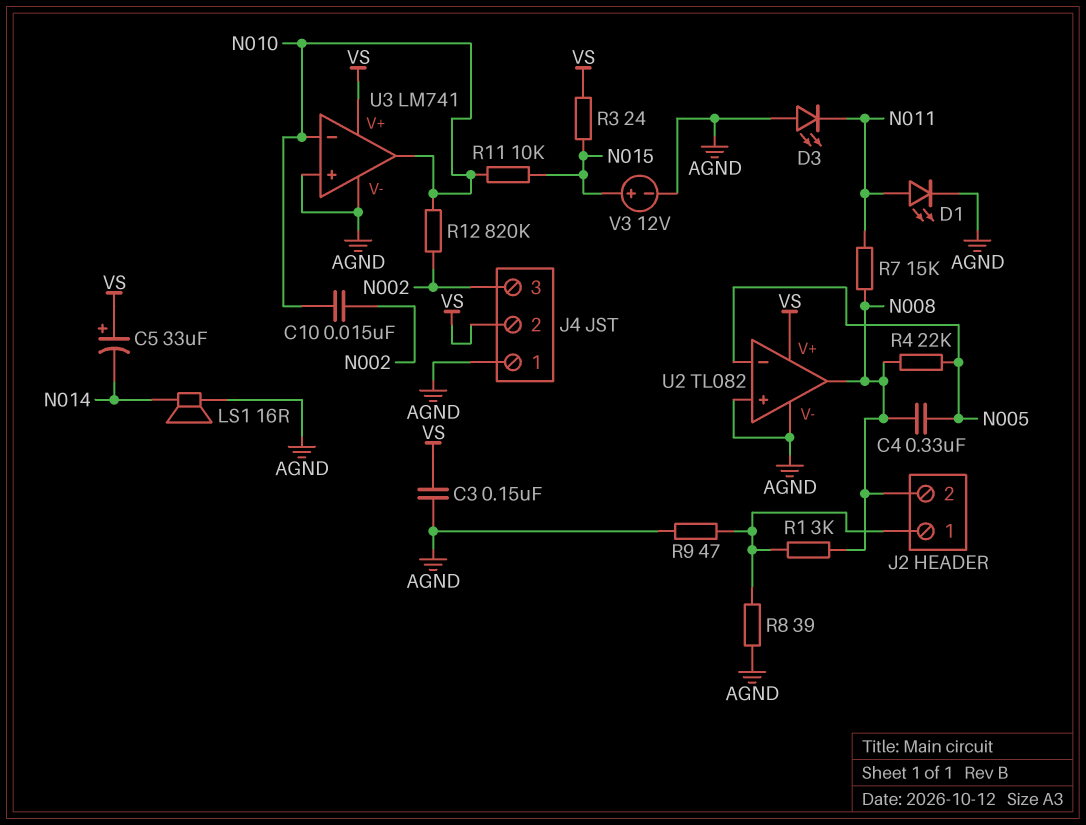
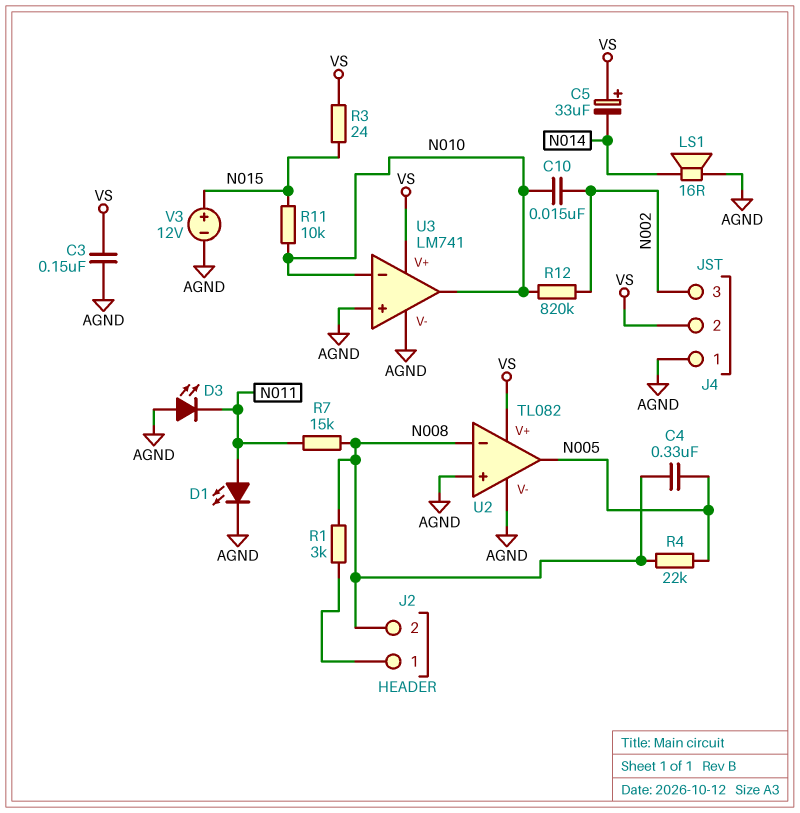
R8: 39 (AGND, J2/1) -> none
R9: 47 (AGND, J2/1) -> none
U2 pin in-: N005 -> N008
U2 pin out: N008 -> N005

